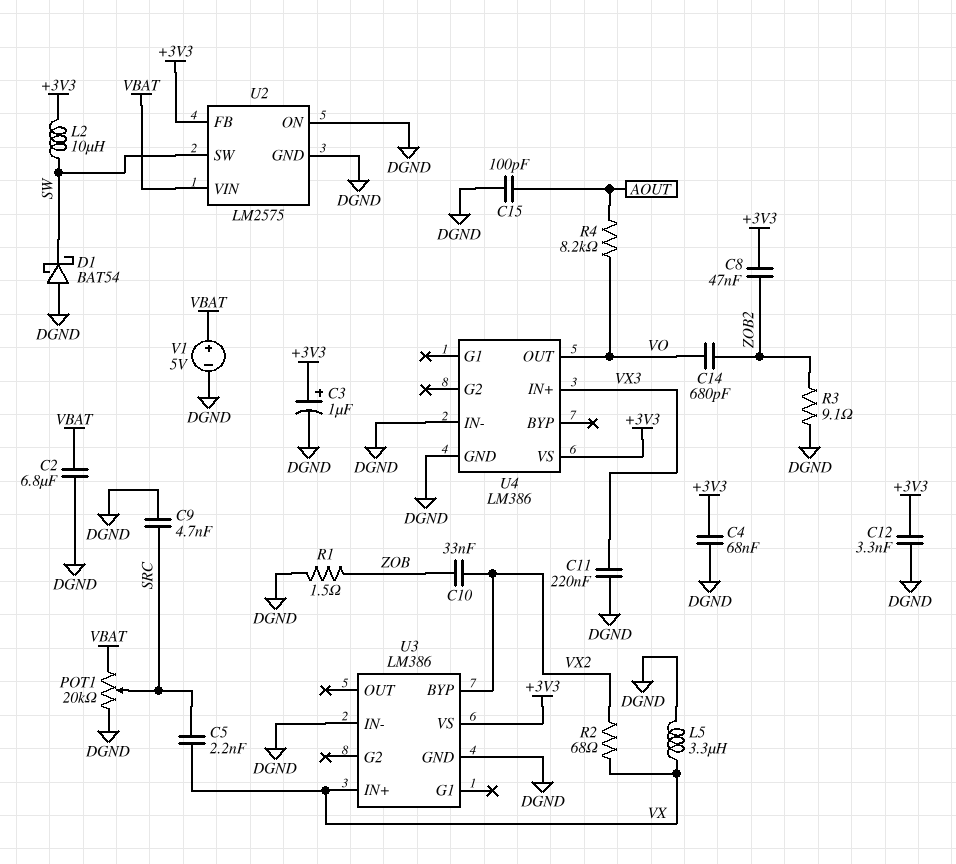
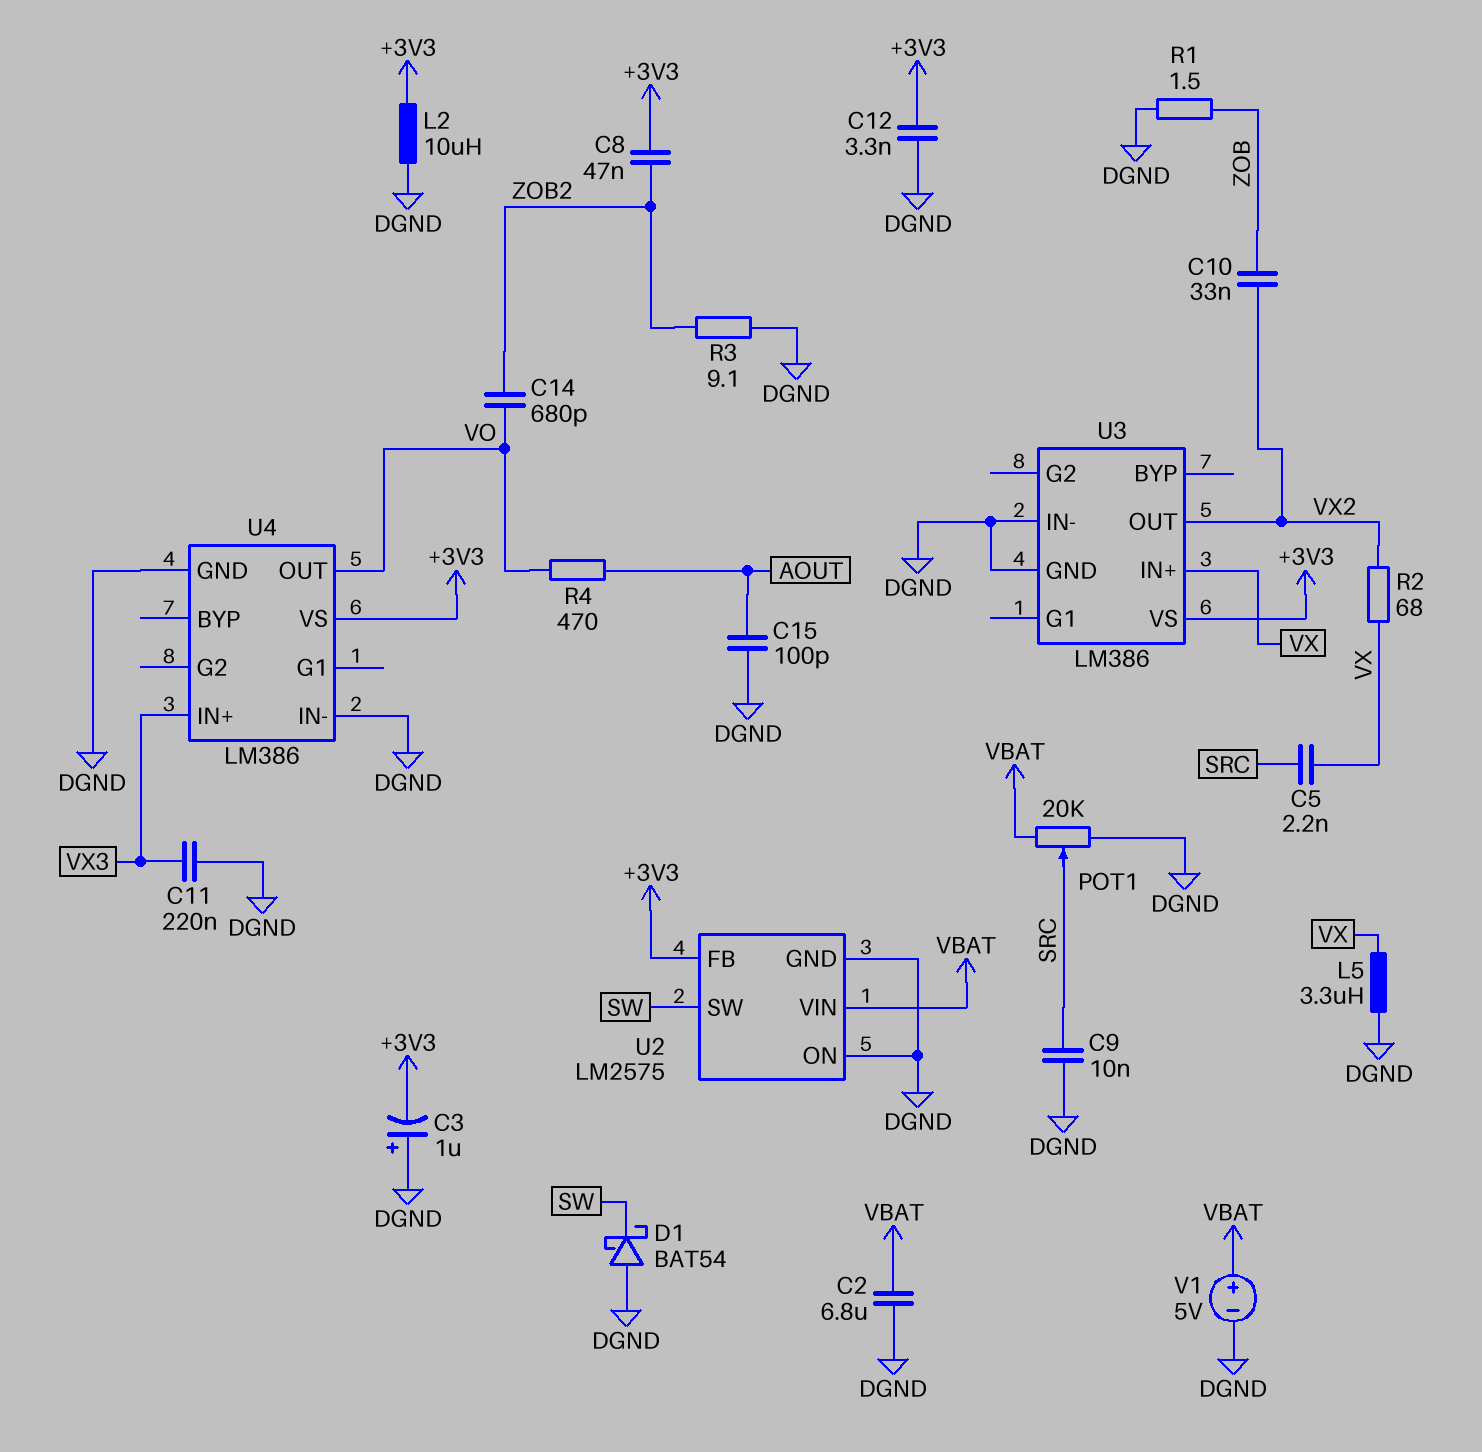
C3: 1uF (plus +3V3, minus DGND) -> 1uF (plus DGND, minus +3V3)
C4: 68nF (+3V3, DGND) -> none
C9: 4.7nF (DGND, SRC) -> 10nF (DGND, SRC)
L2: 10uH (+3V3, SW) -> 10uH (+3V3, DGND)
R4: 8.2k (AOUT, VO) -> 470 (AOUT, VO)
U3 pin BYP: VX2 -> none
U3 pin OUT: none -> VX2

